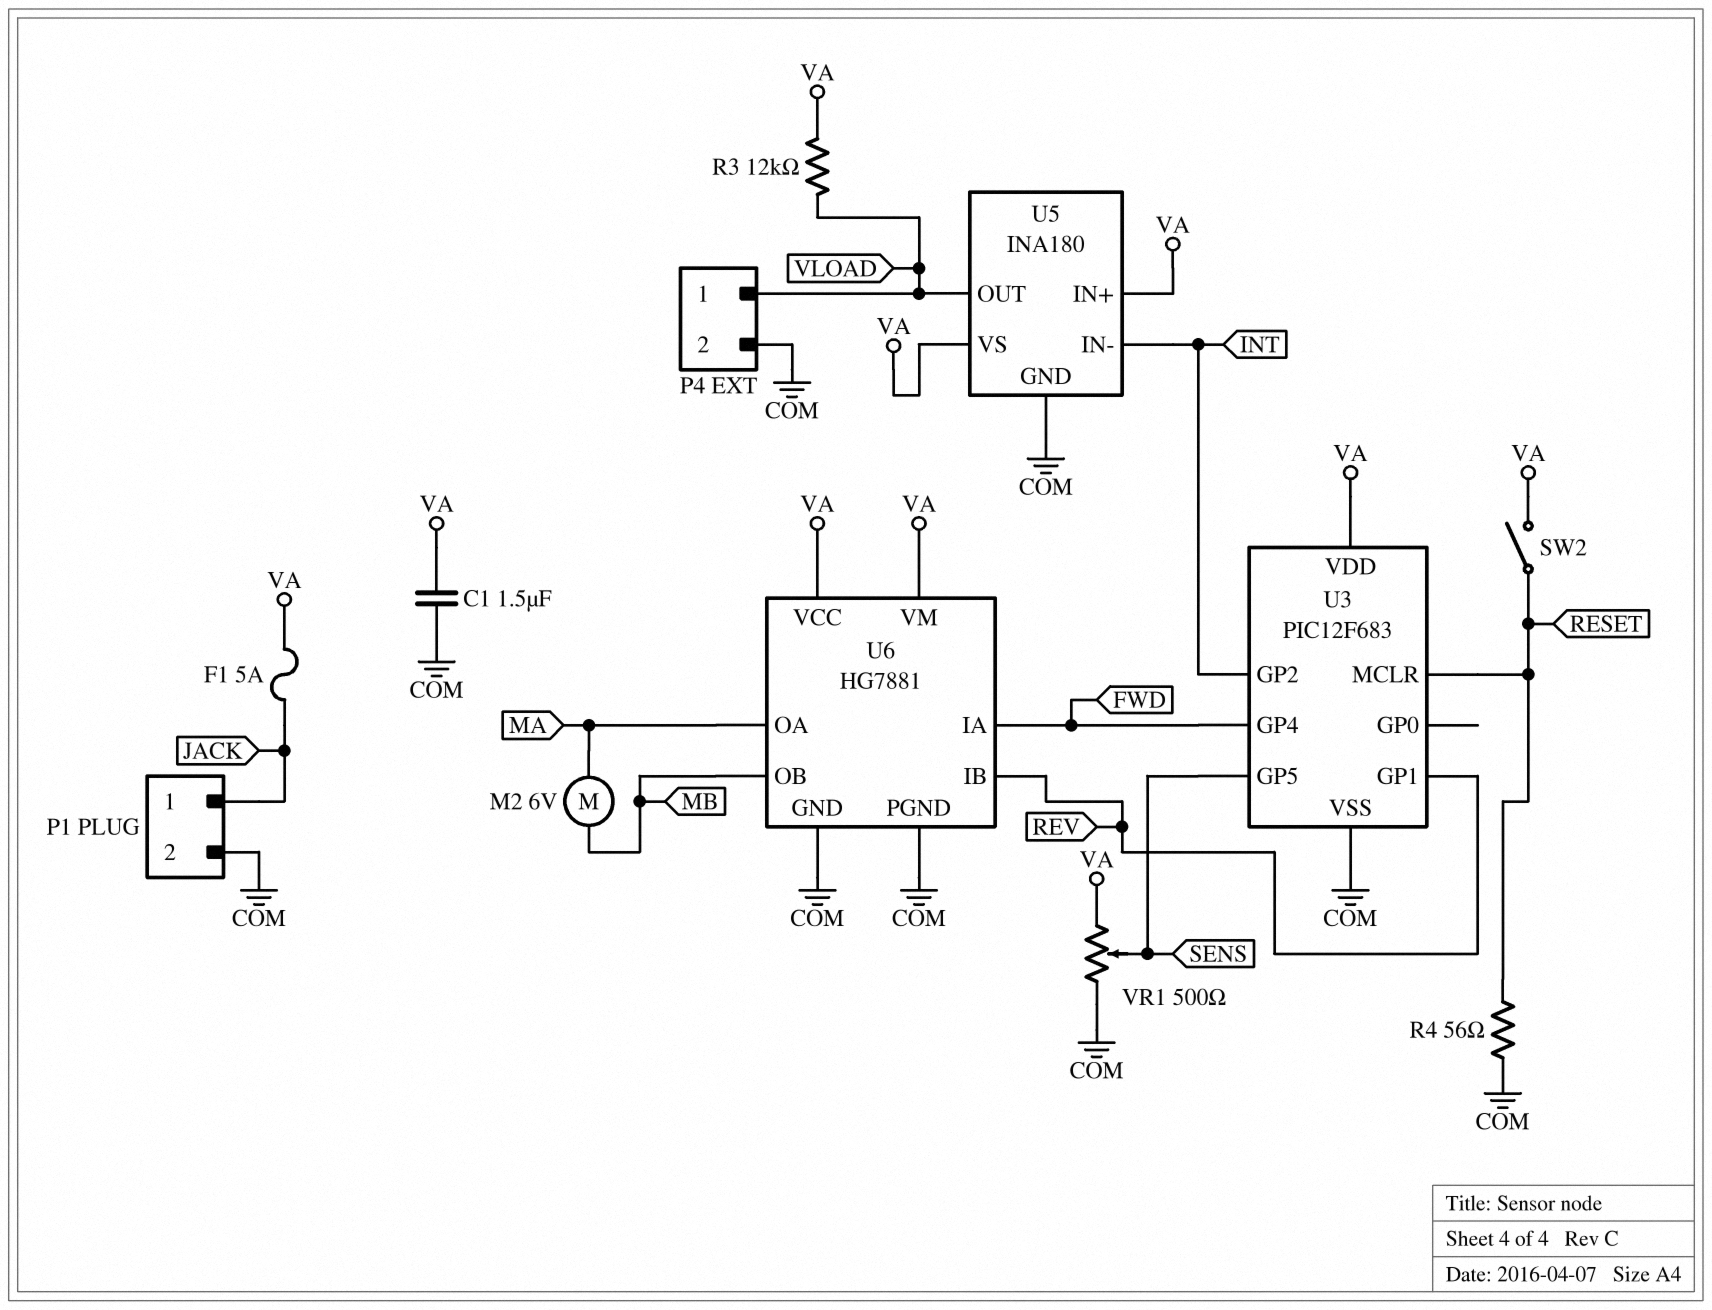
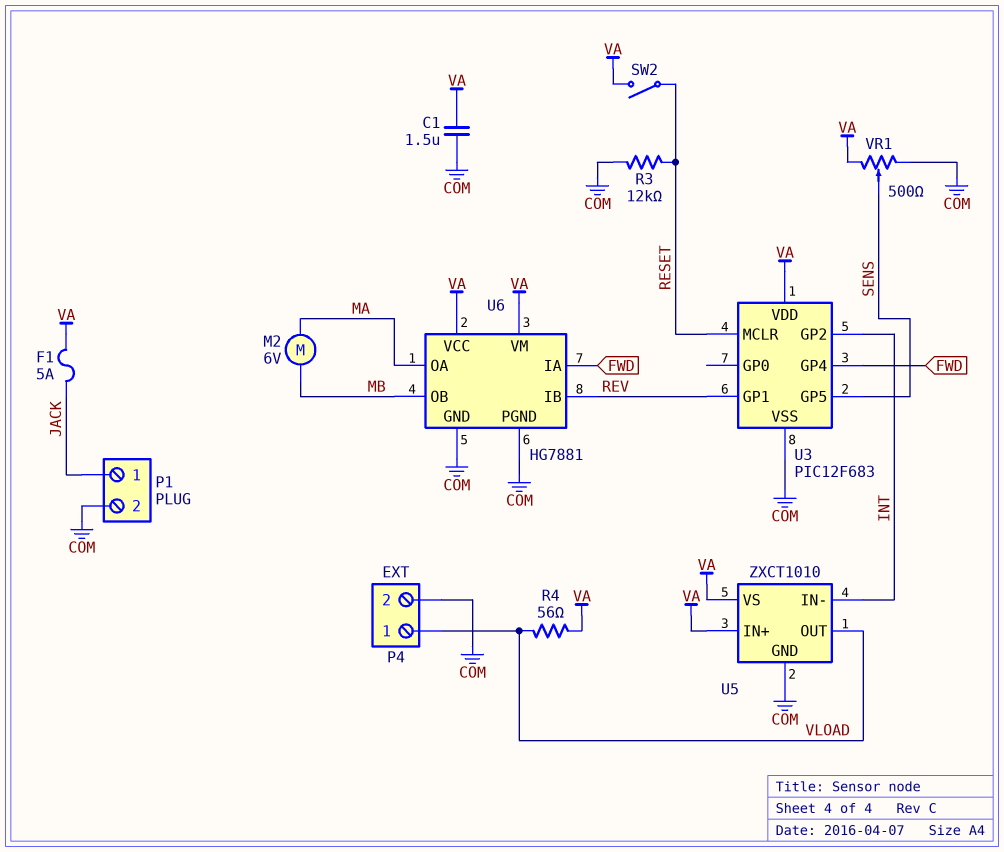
R3: 12k (VA, VLOAD) -> 12k (COM, RESET)
R4: 56 (COM, RESET) -> 56 (VA, VLOAD)
U5: INA180 -> ZXCT1010

